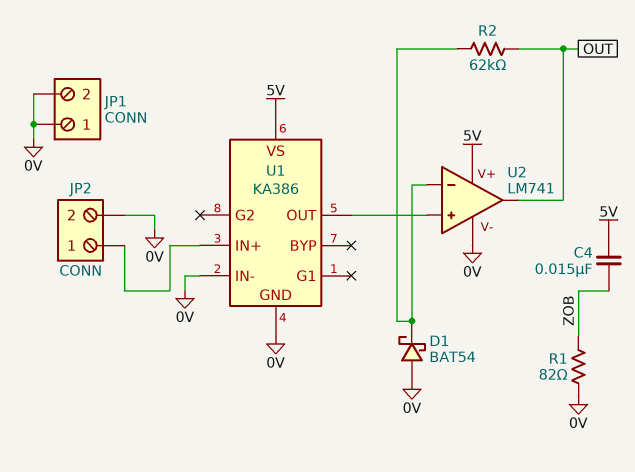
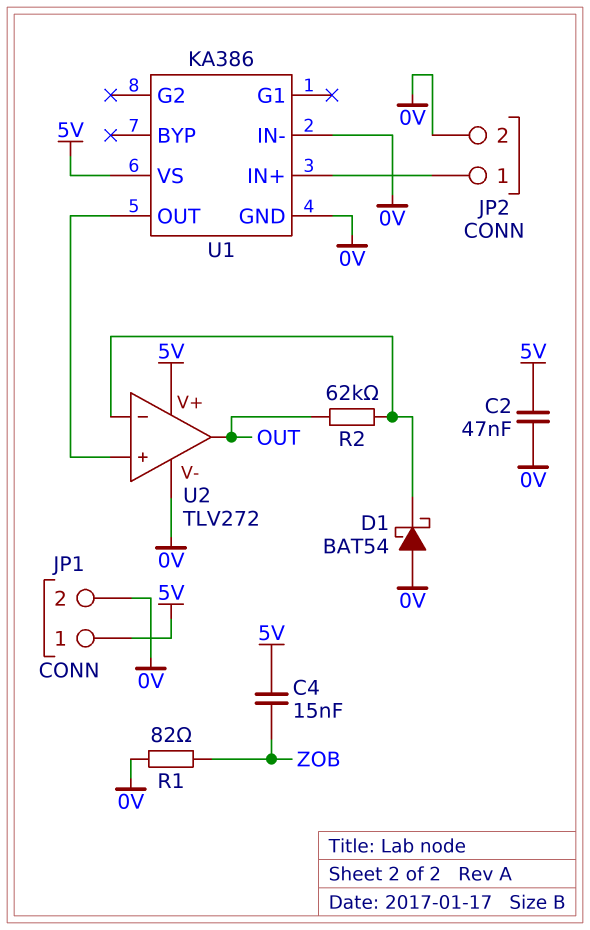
C2: none -> 47nF (0V, 5V)
JP1 pin 1: 0V -> 5V
U2: LM741 -> TLV272

